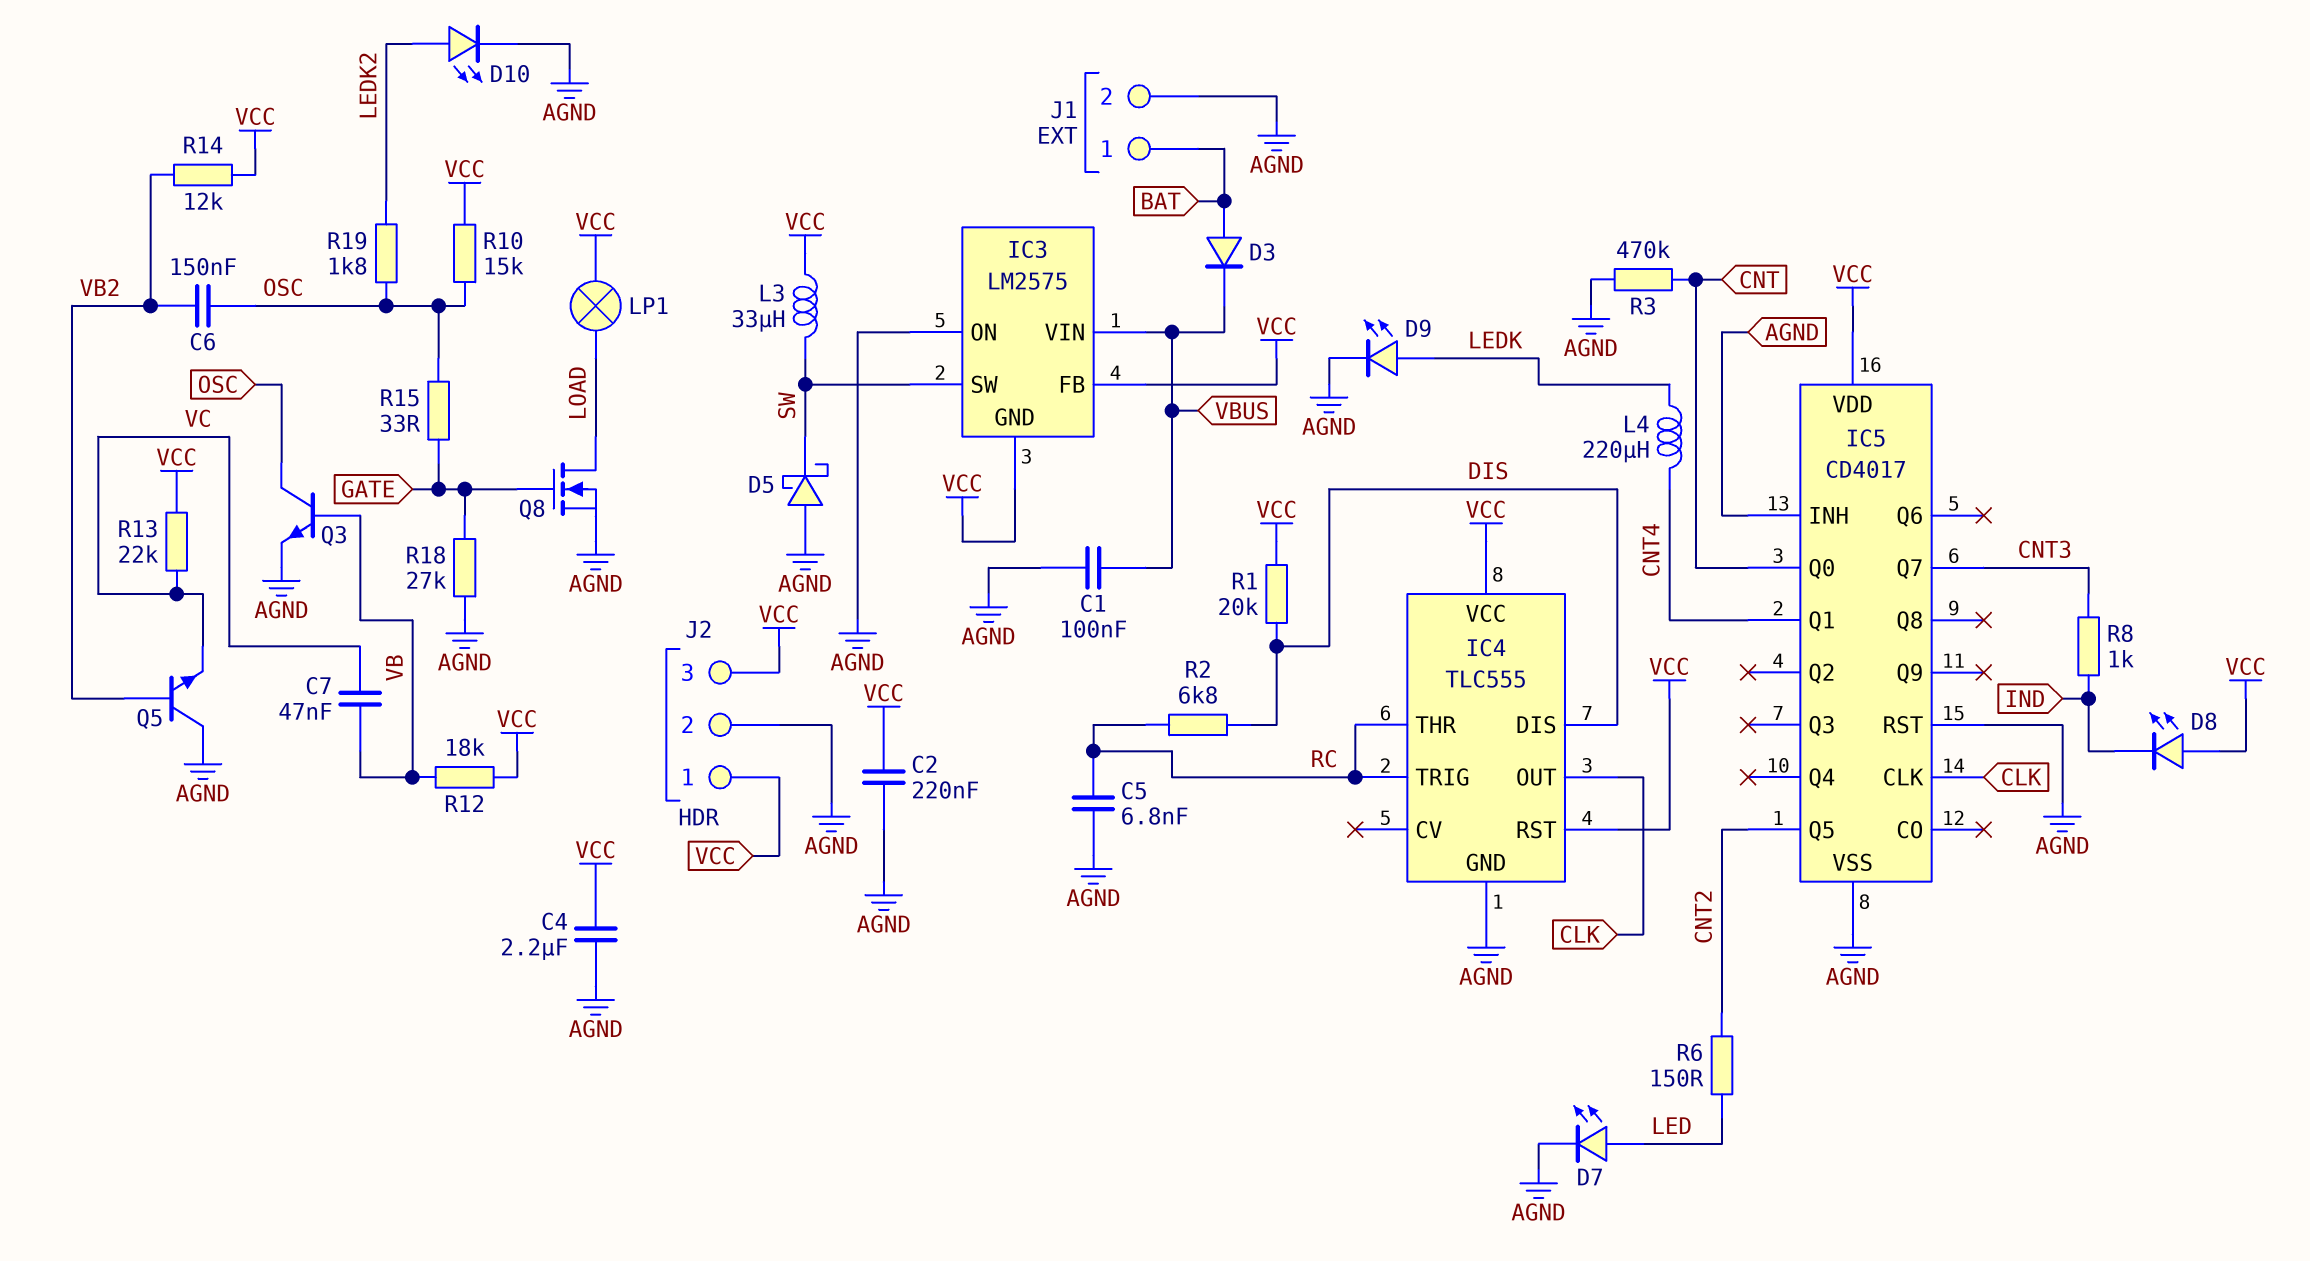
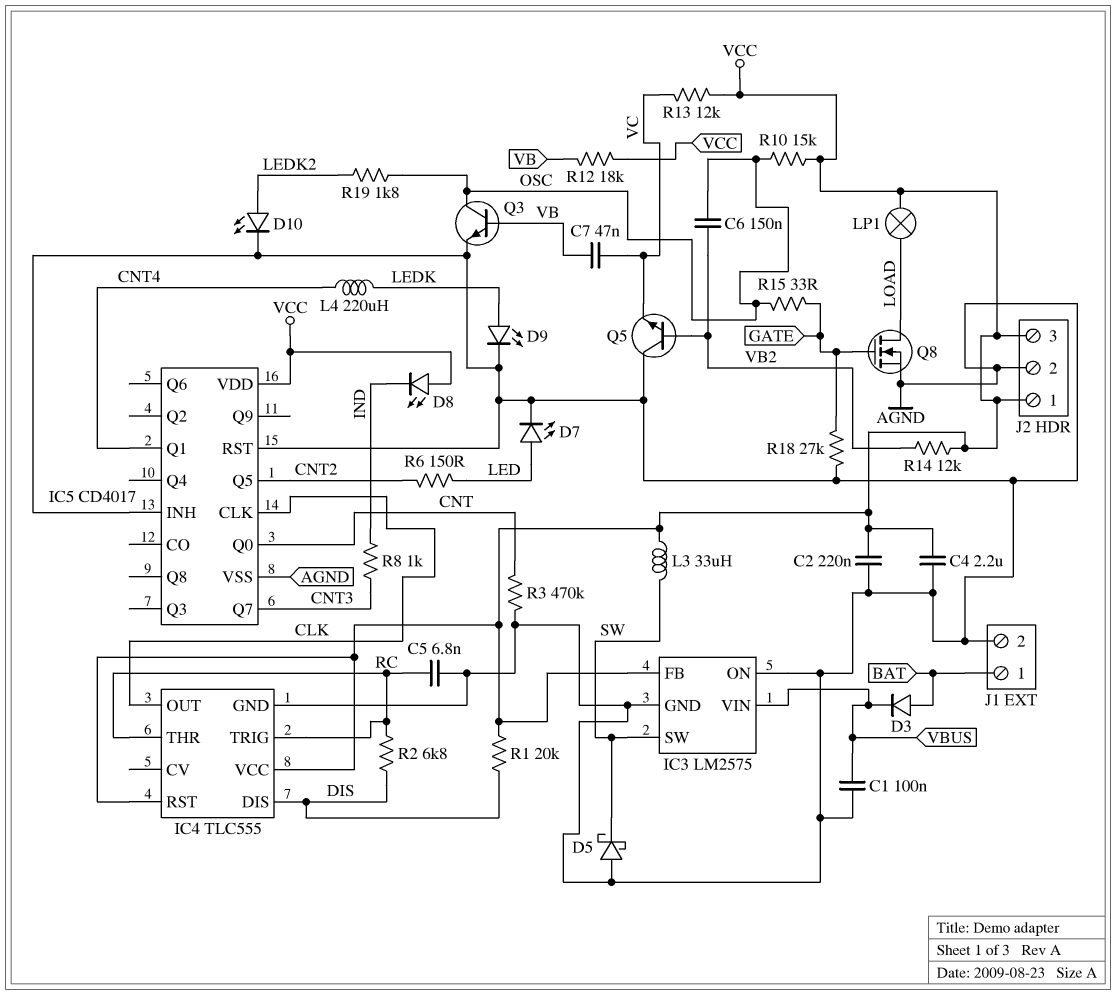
IC3 pin GND: VCC -> AGND
R13: 22k (VC, VCC) -> 12k (VC, VCC)

